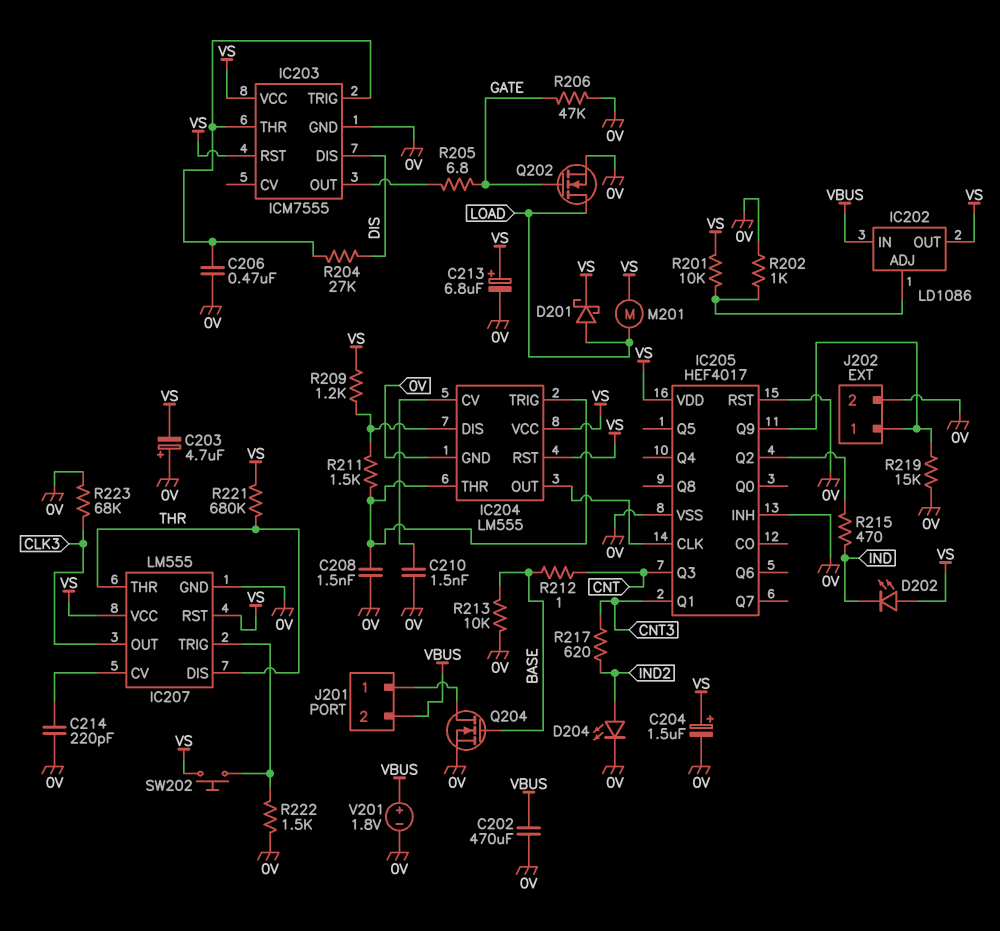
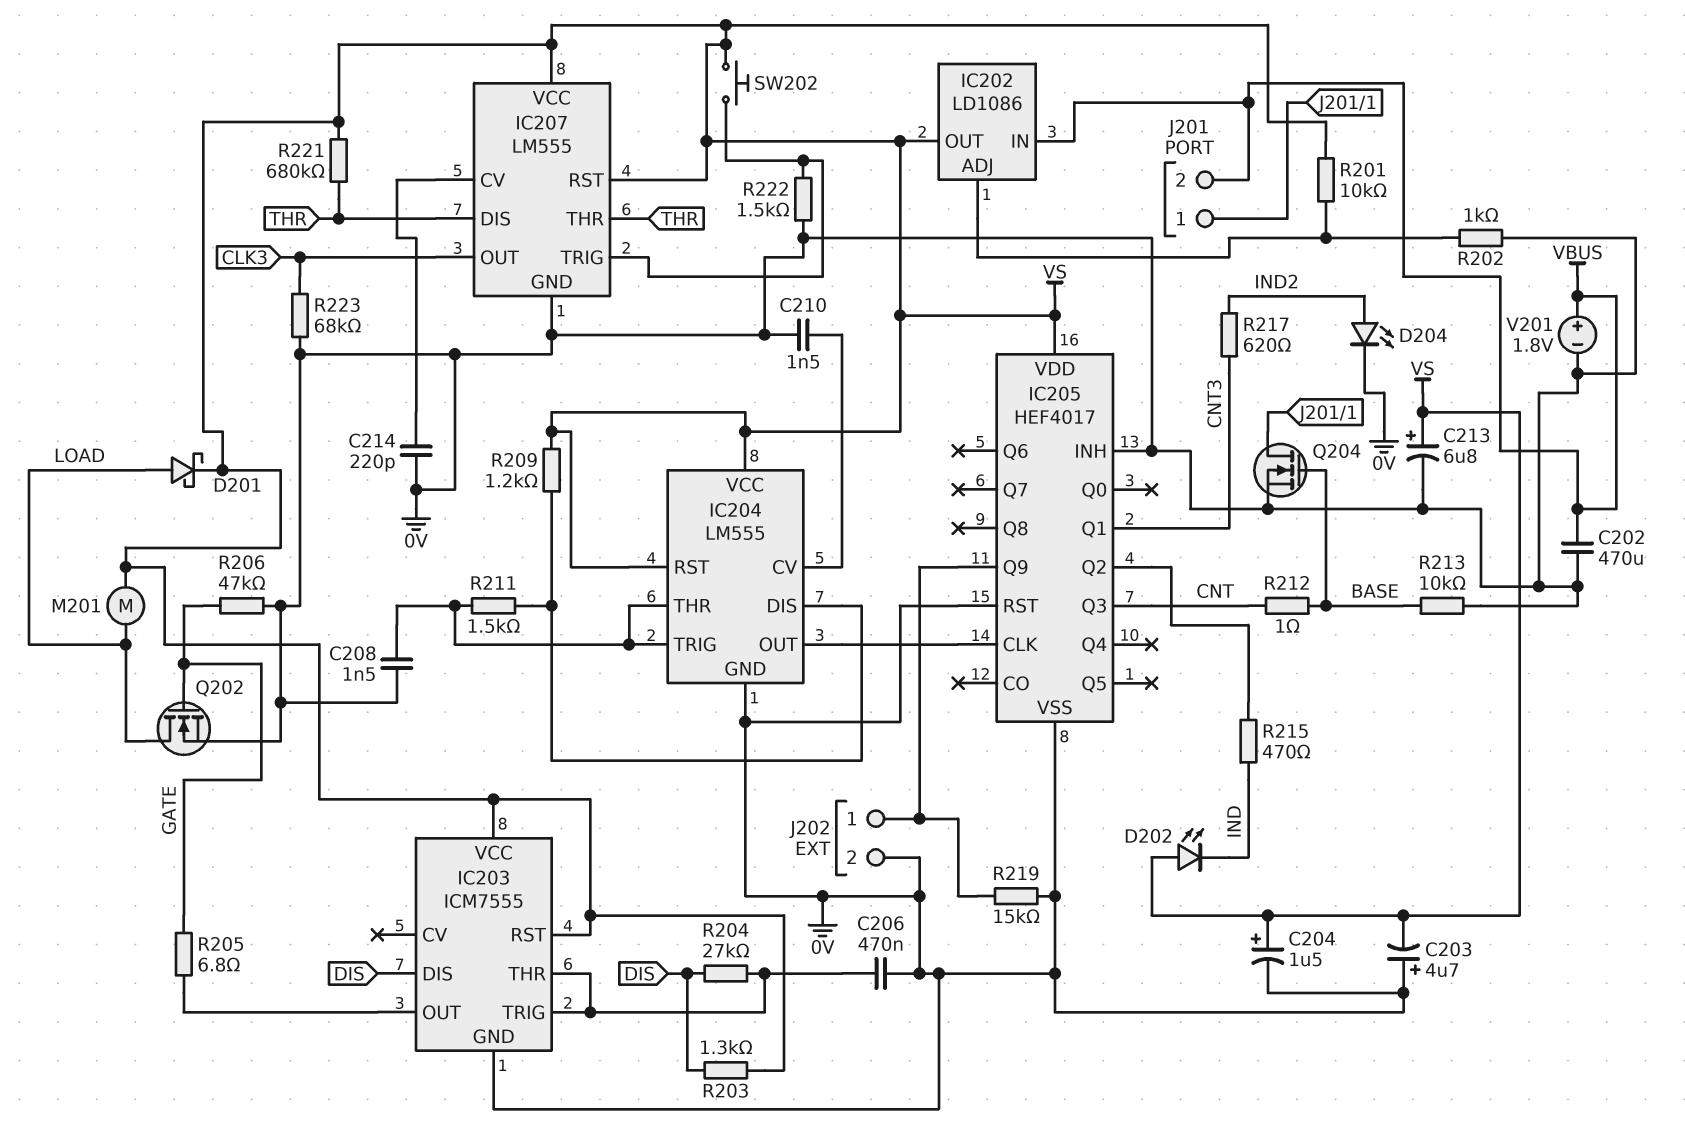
R203: none -> 1.3k (DIS, VS)

